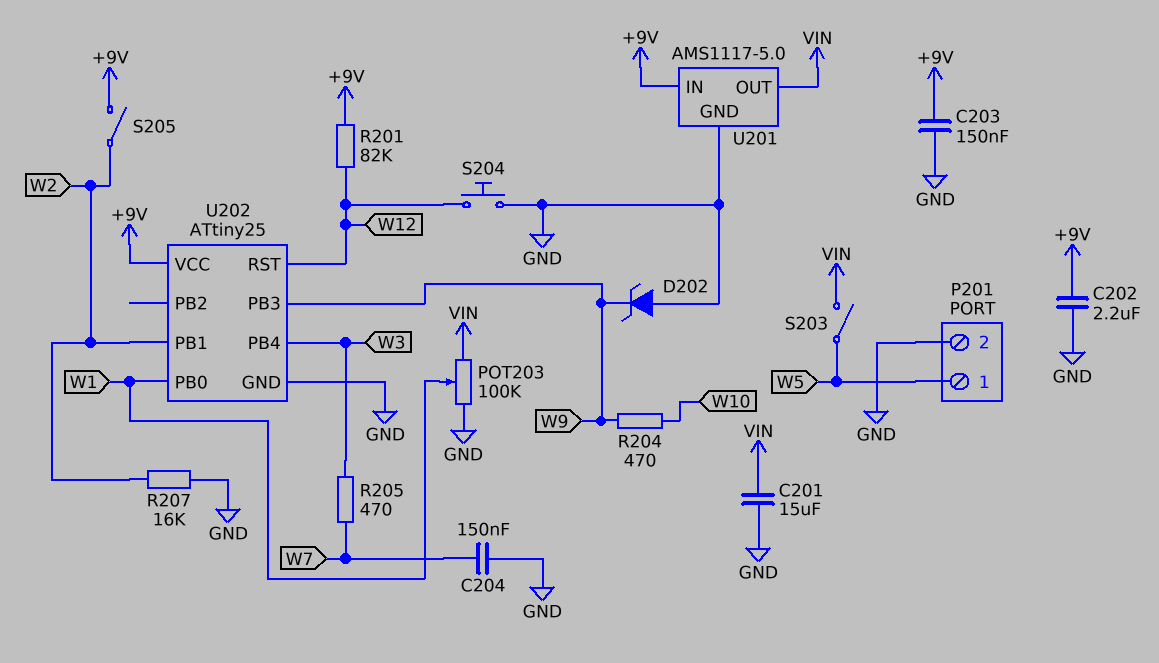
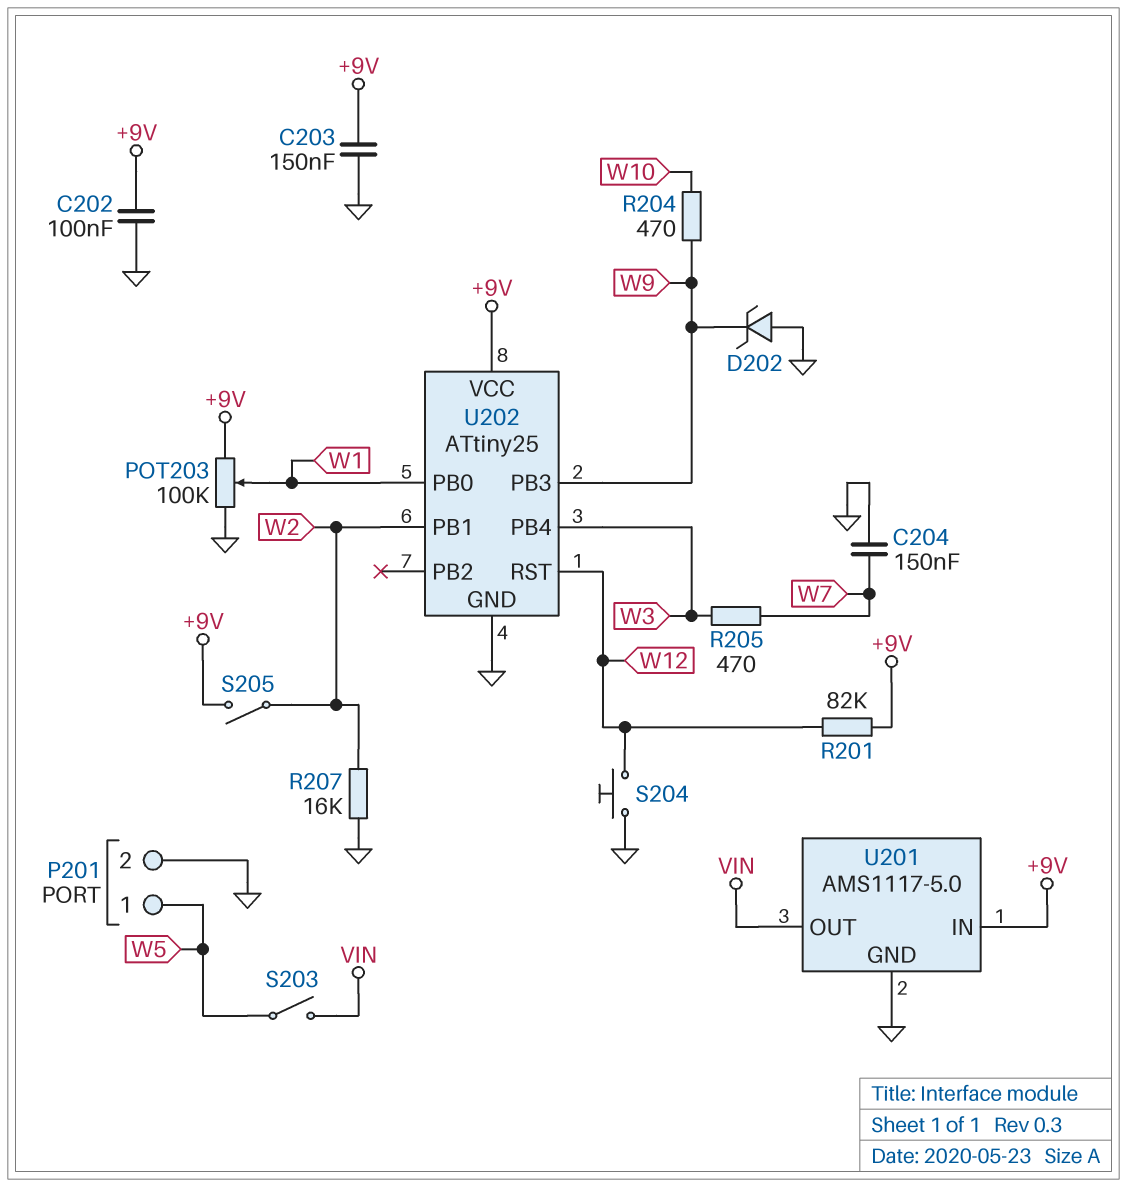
C201: 15uF (GND, VIN) -> none
C202: 2.2uF (+9V, GND) -> 100nF (+9V, GND)
POT203: 100k (GND, VIN, wiper W1) -> 100k (+9V, GND, wiper W1)

